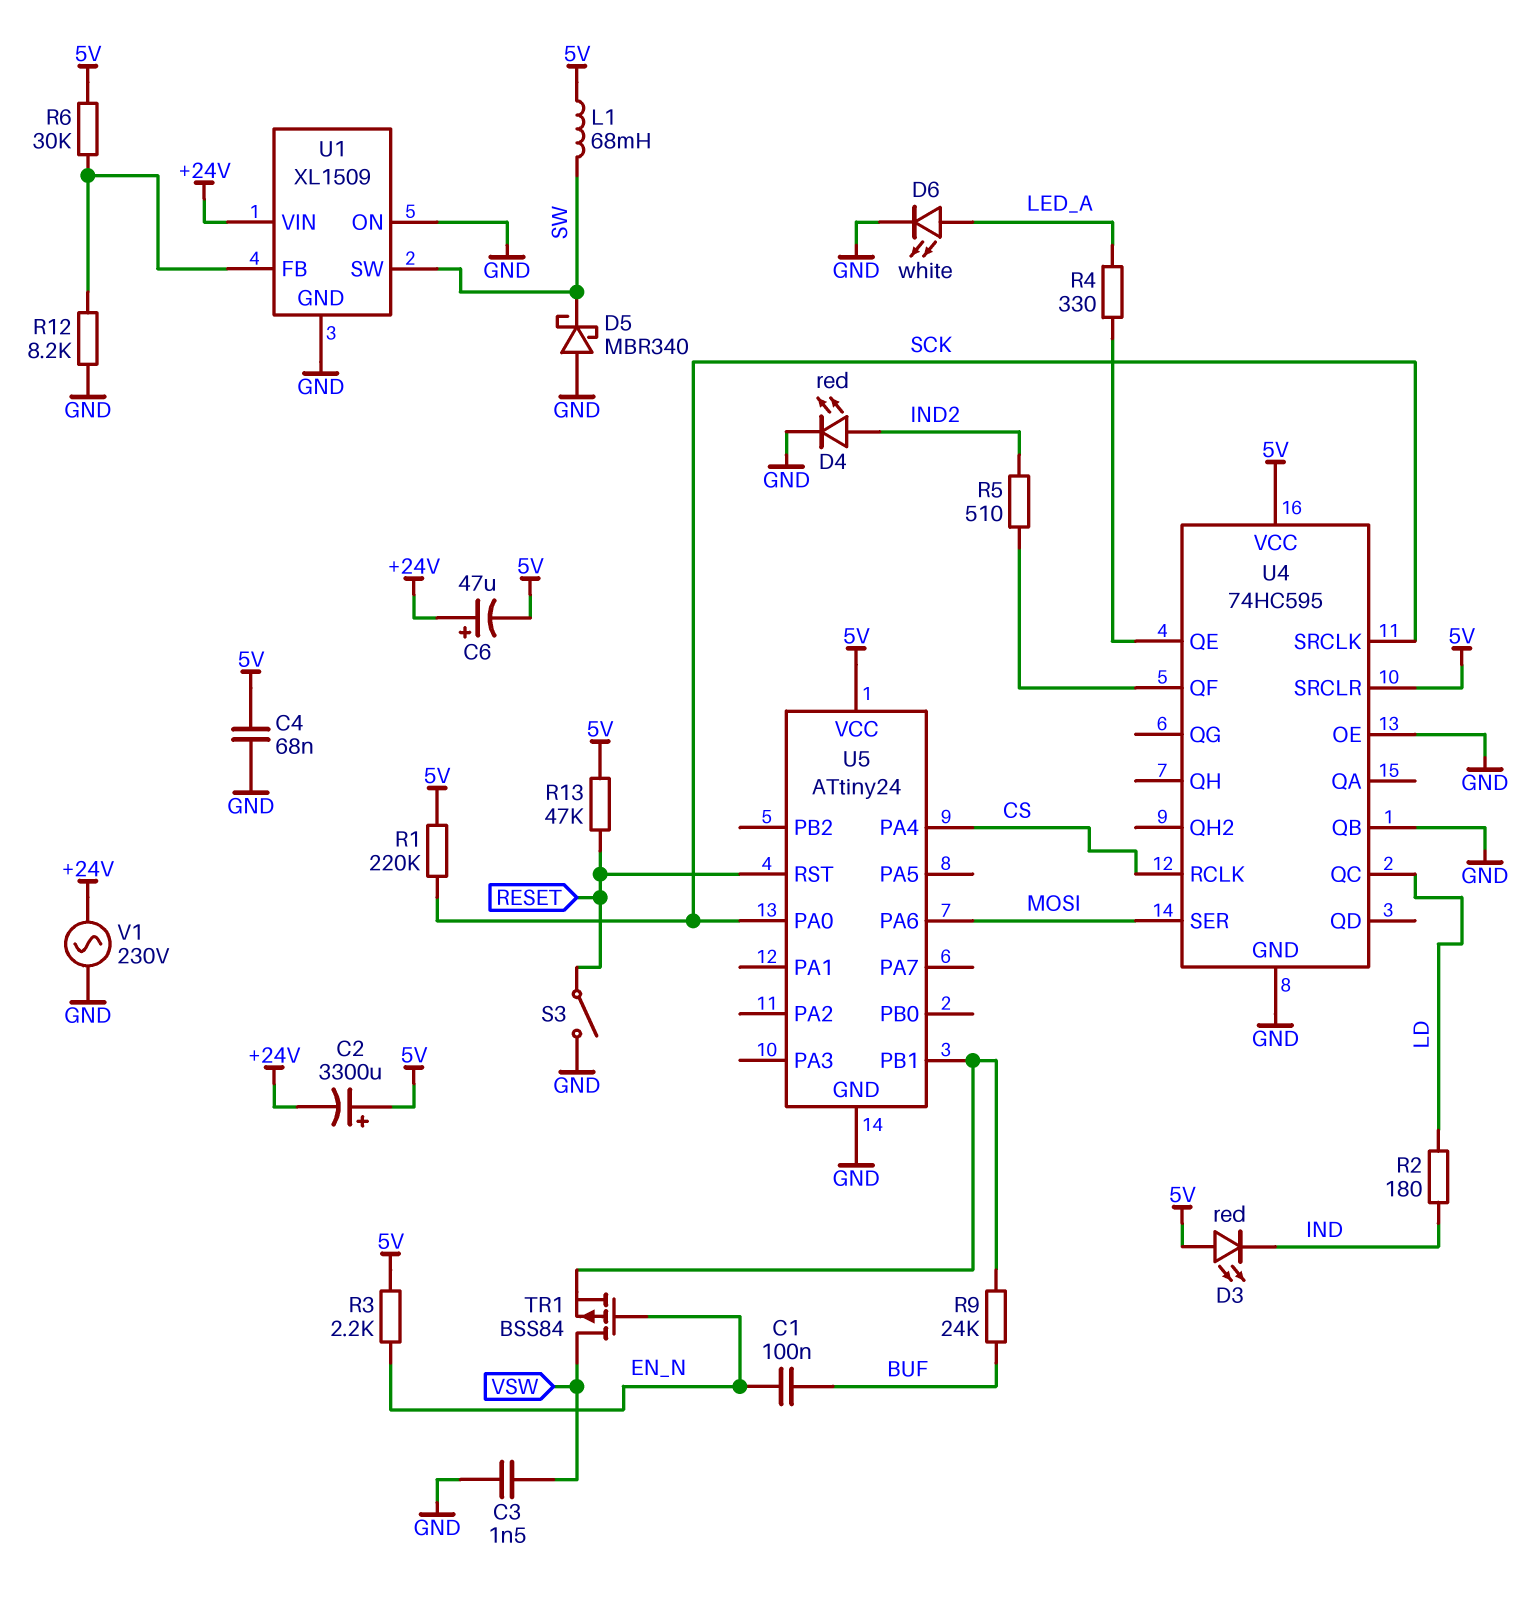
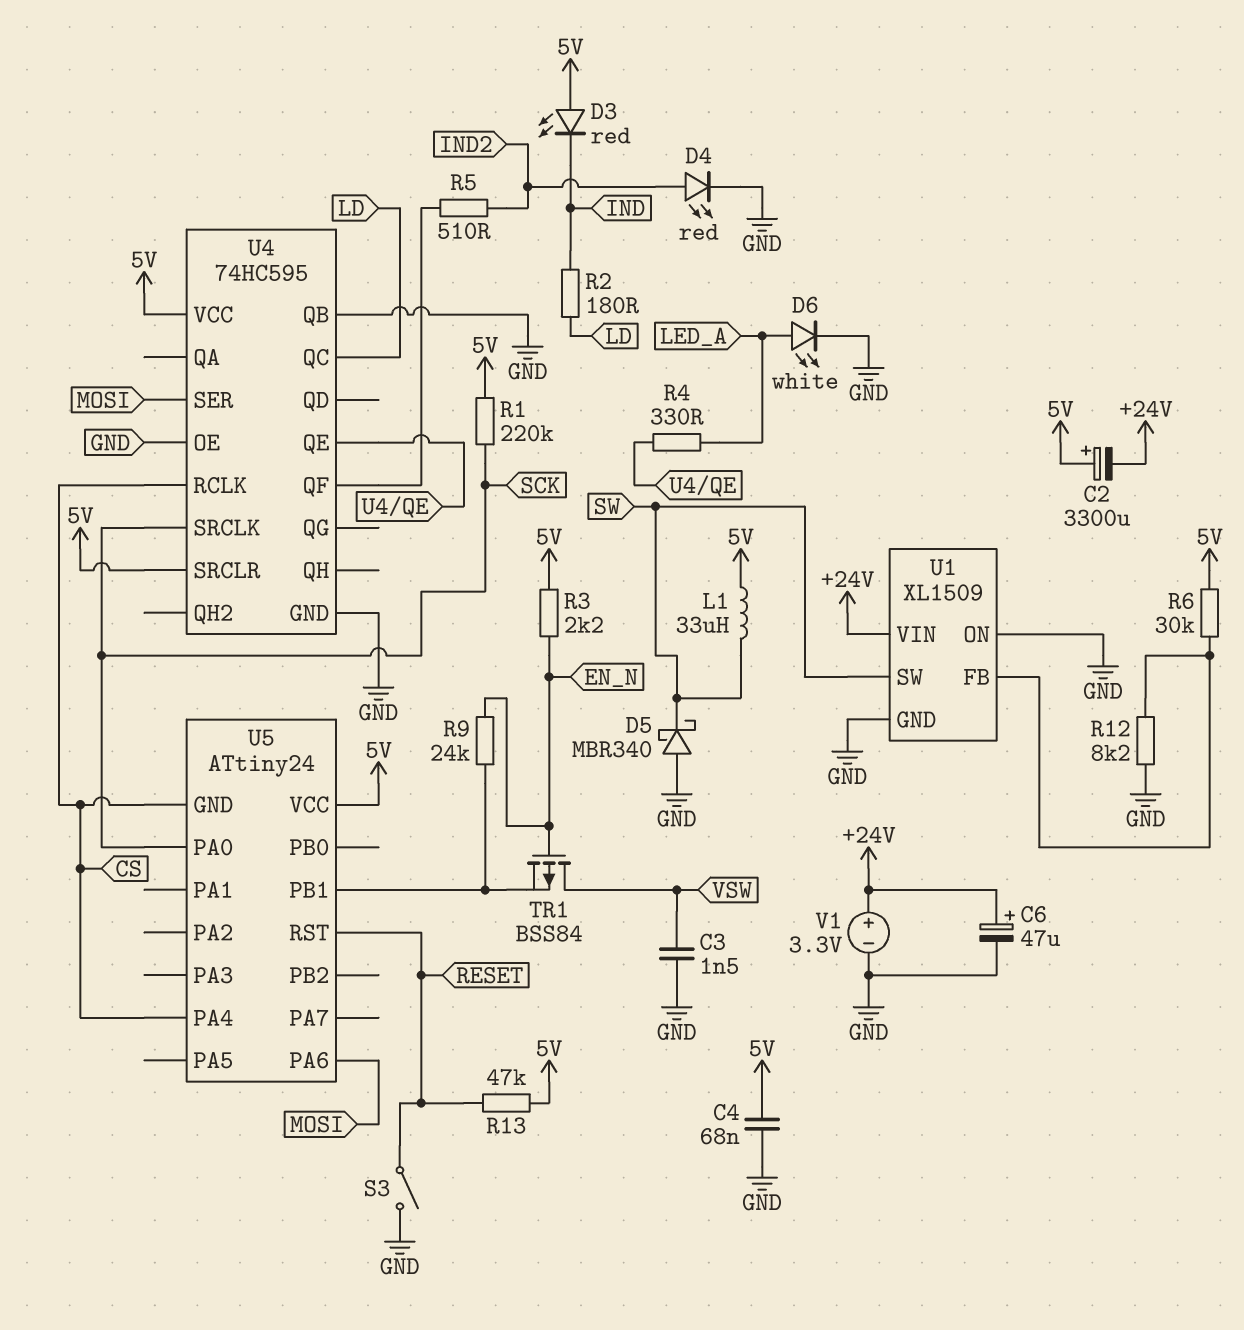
C1: 100nF (BUF, EN_N) -> none
C6: 47uF (plus +24V, minus 5V) -> 47uF (plus +24V, minus GND)
L1: 68mH (5V, SW) -> 33uH (5V, SW)
R9: 24k (BUF, U5/PB1) -> 24k (EN_N, U5/PB1)
U5 pin GND: GND -> CS
V1: AC 230V (+24V, GND) -> 3.3V (plus +24V, minus GND)

